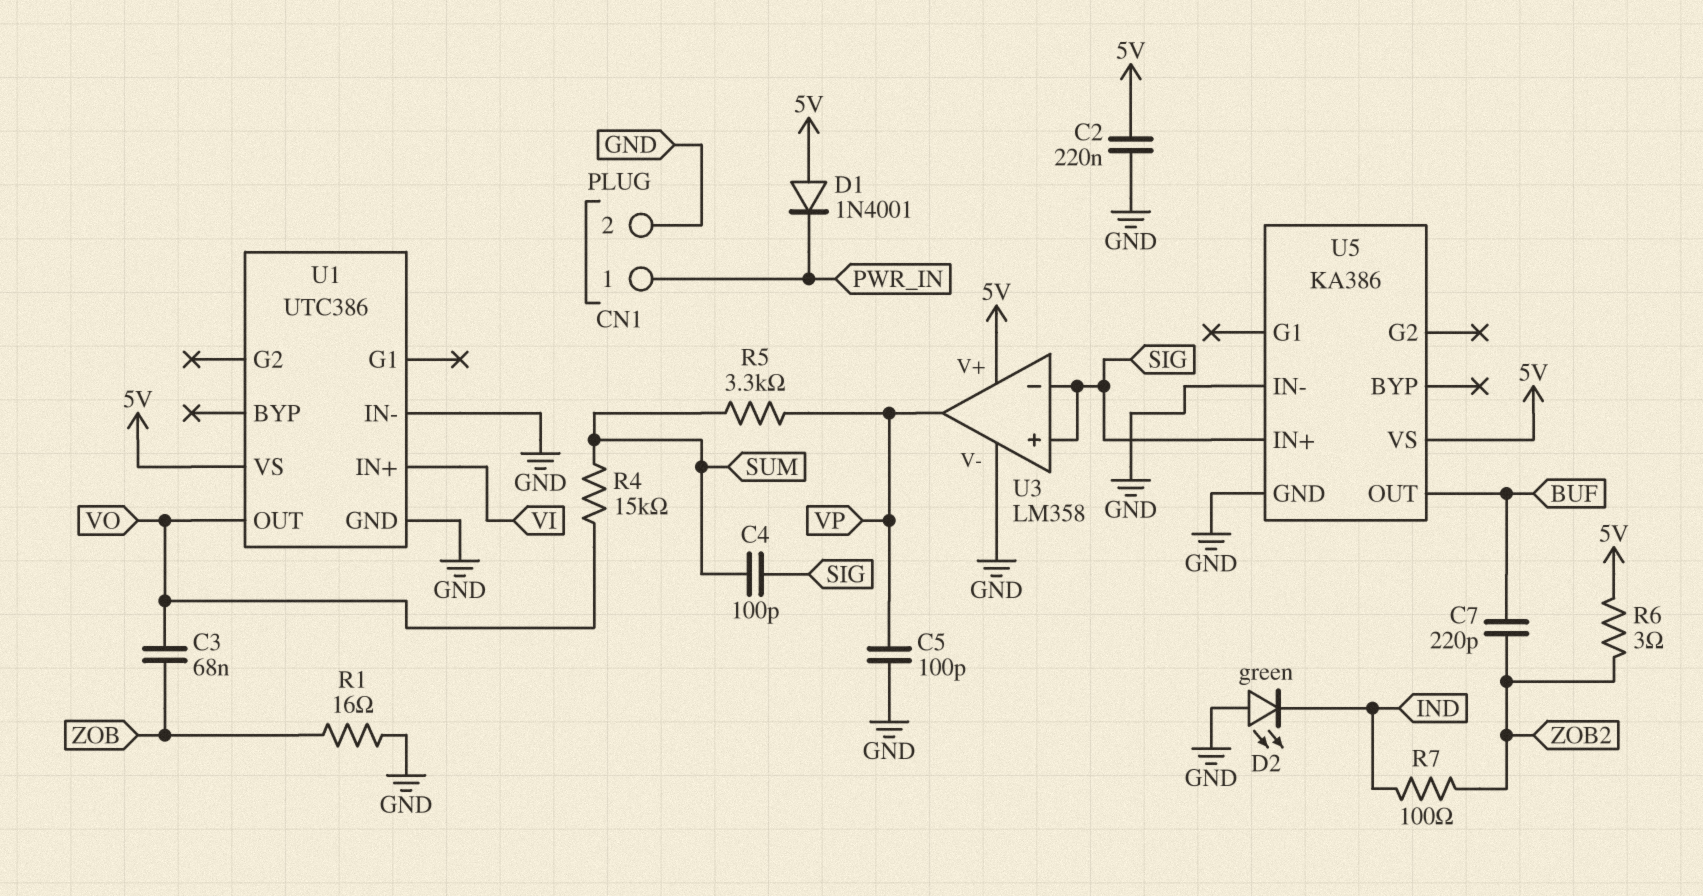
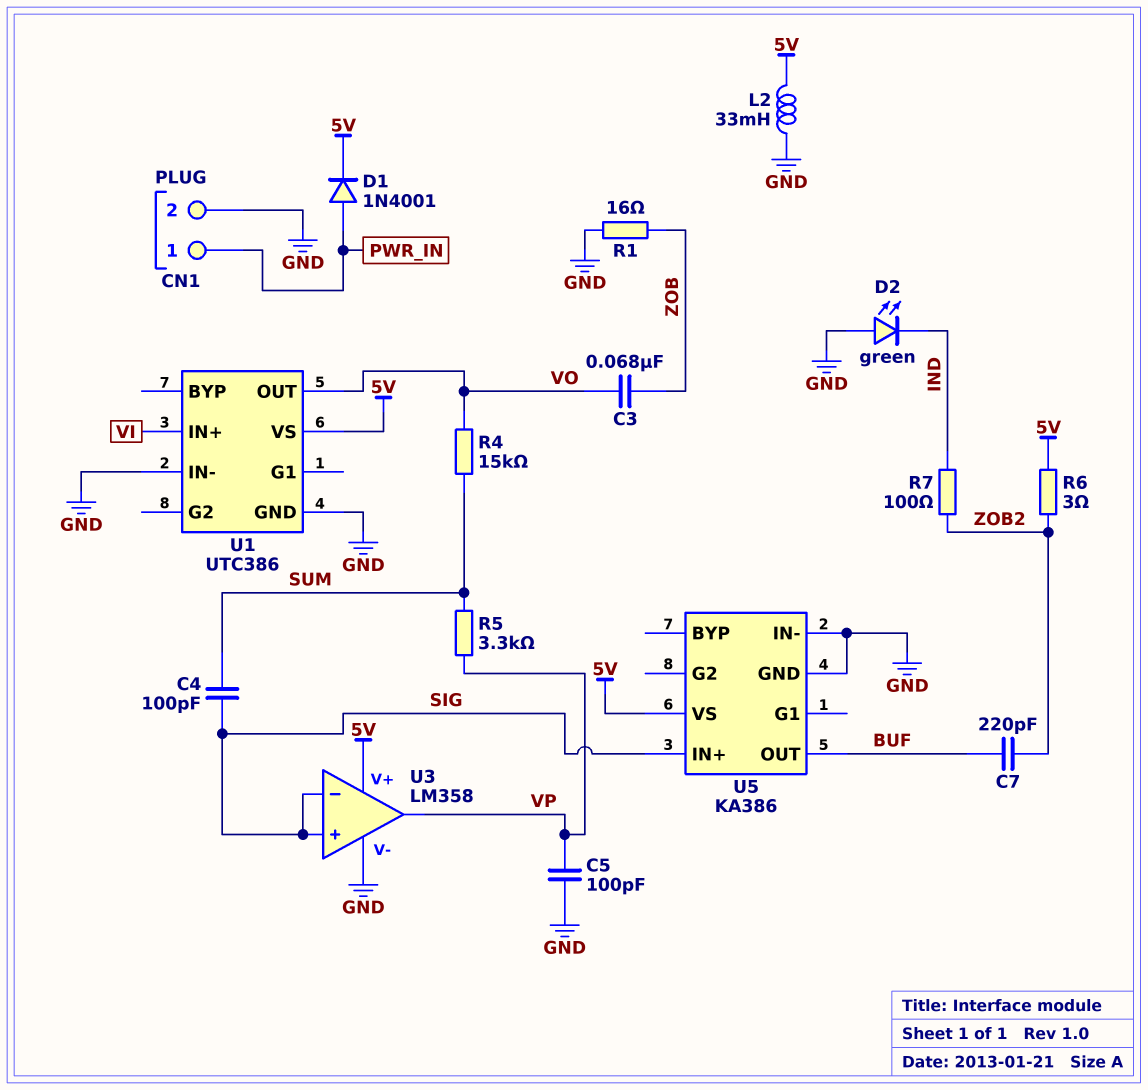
C2: 220nF (5V, GND) -> none
D1: diode 1N4001 (A 5V, K PWR_IN) -> diode 1N4001 (A PWR_IN, K 5V)
L2: none -> 33mH (5V, GND)

